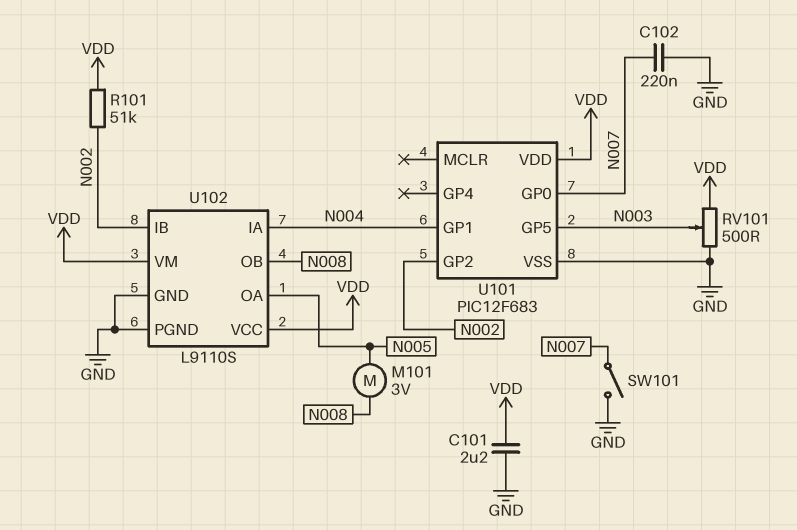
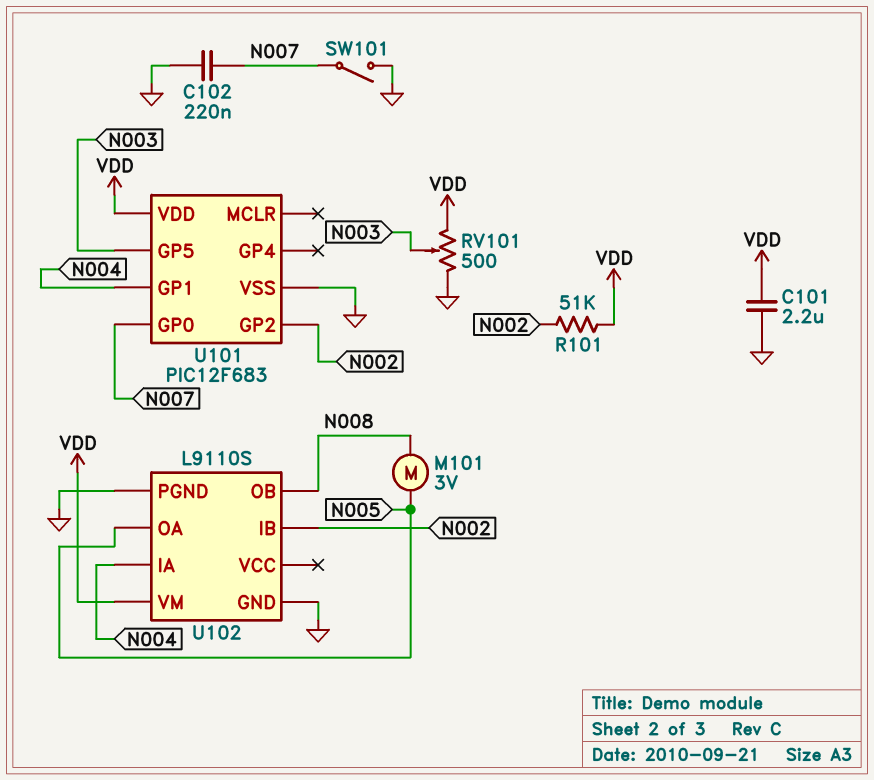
U102 pin VCC: VDD -> none

